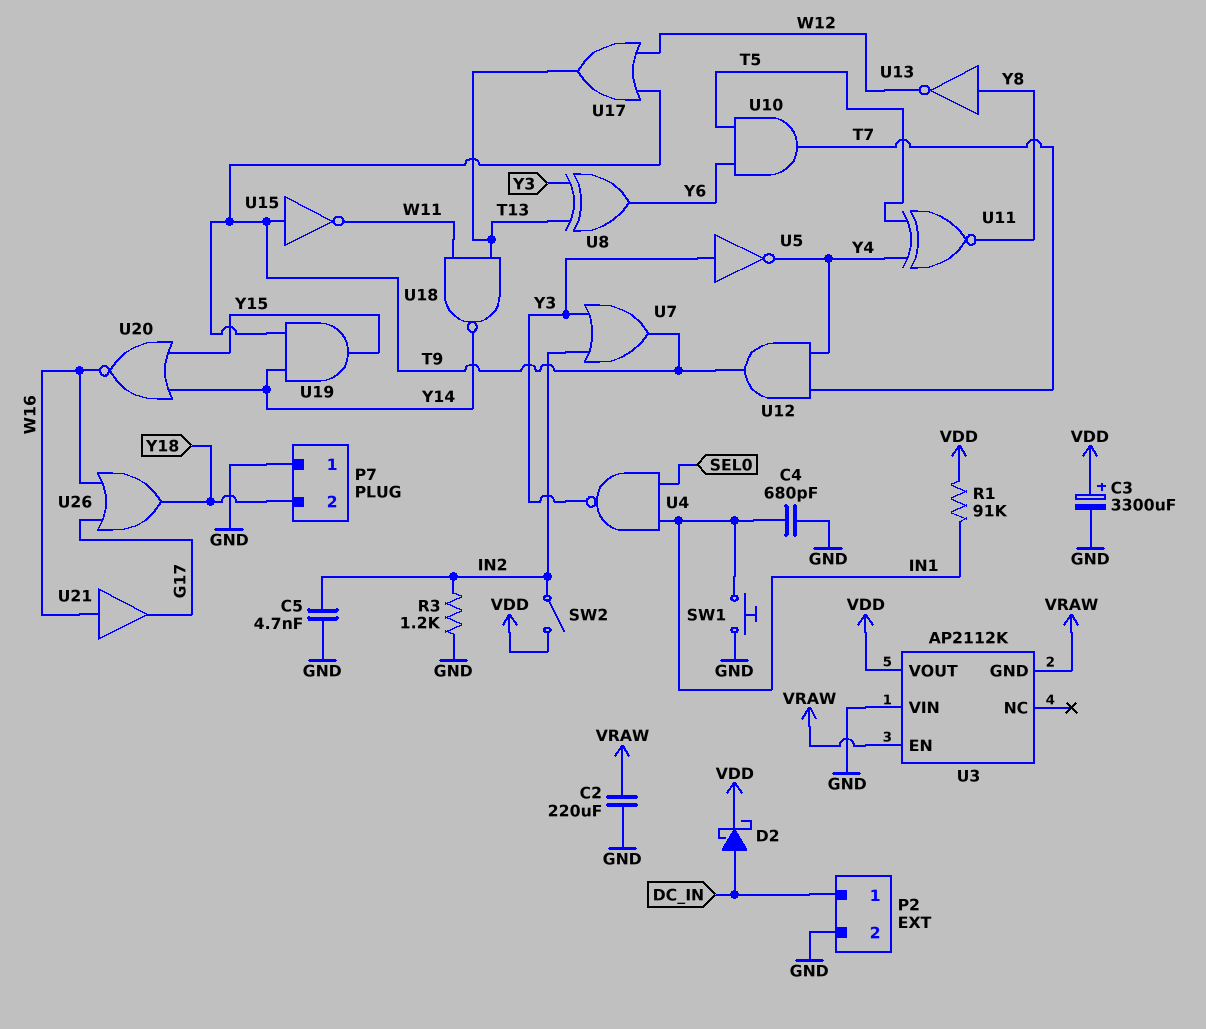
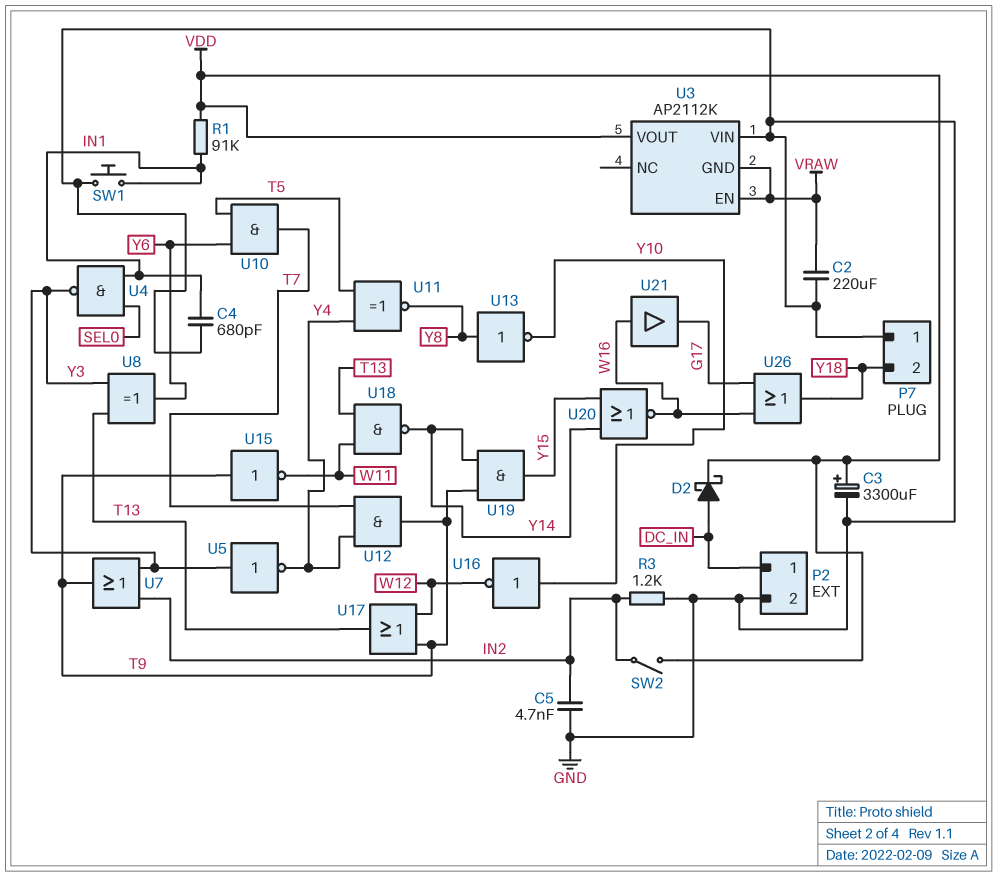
U13: NOT (in Y8, out W12) -> NOT (in Y8, out Y10)
U16: none -> NOT (in Y10, out W12)

